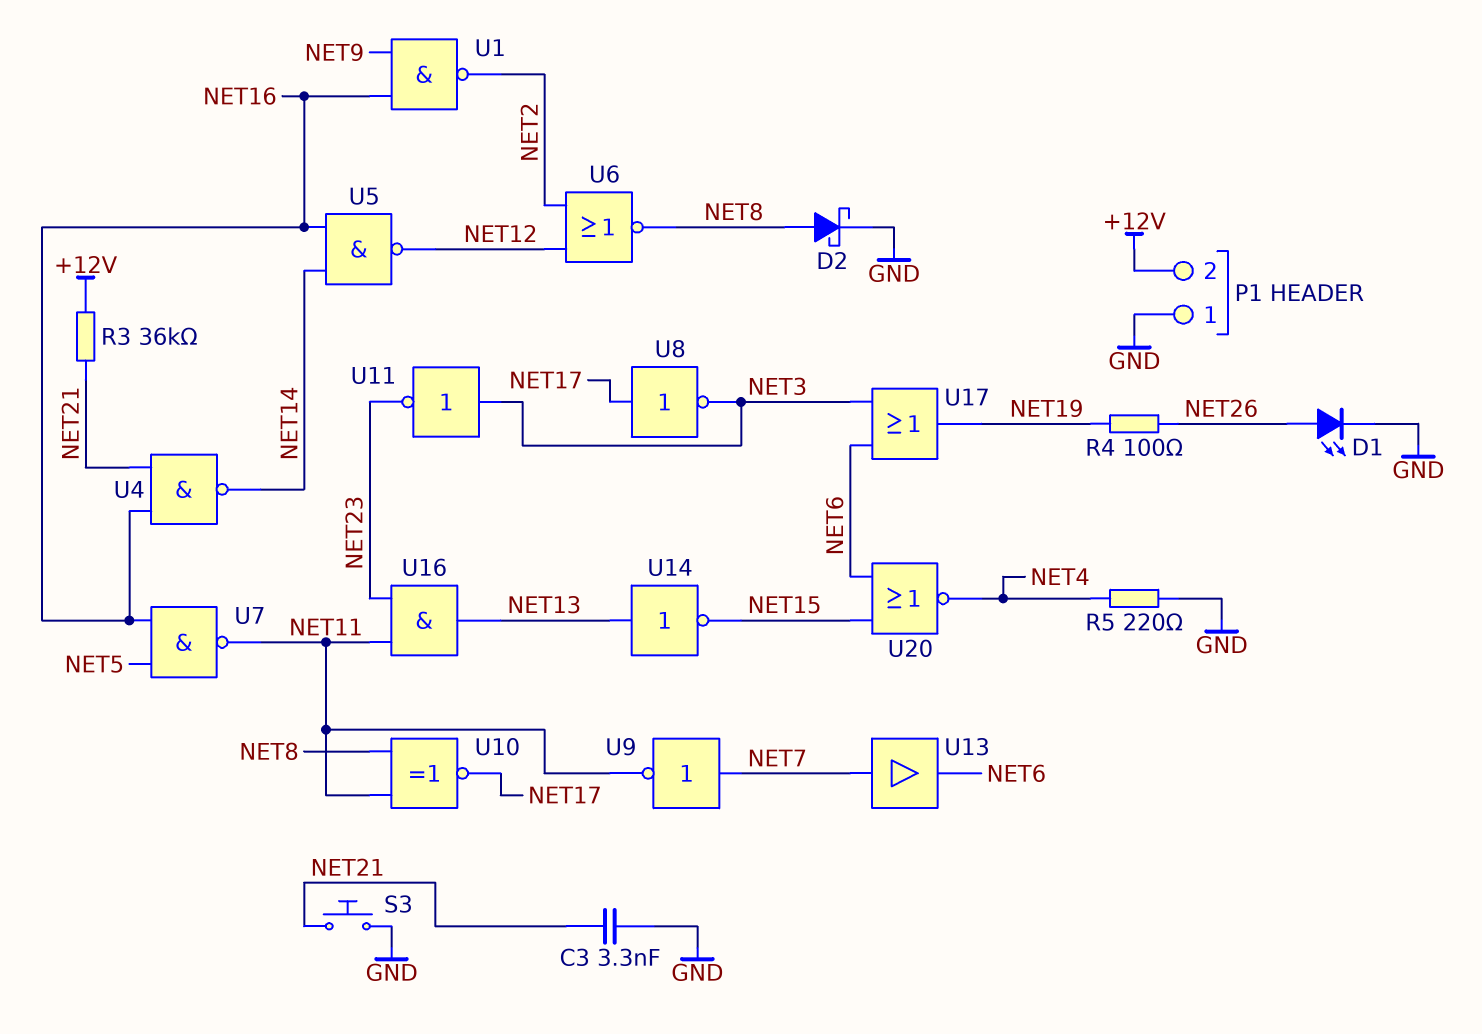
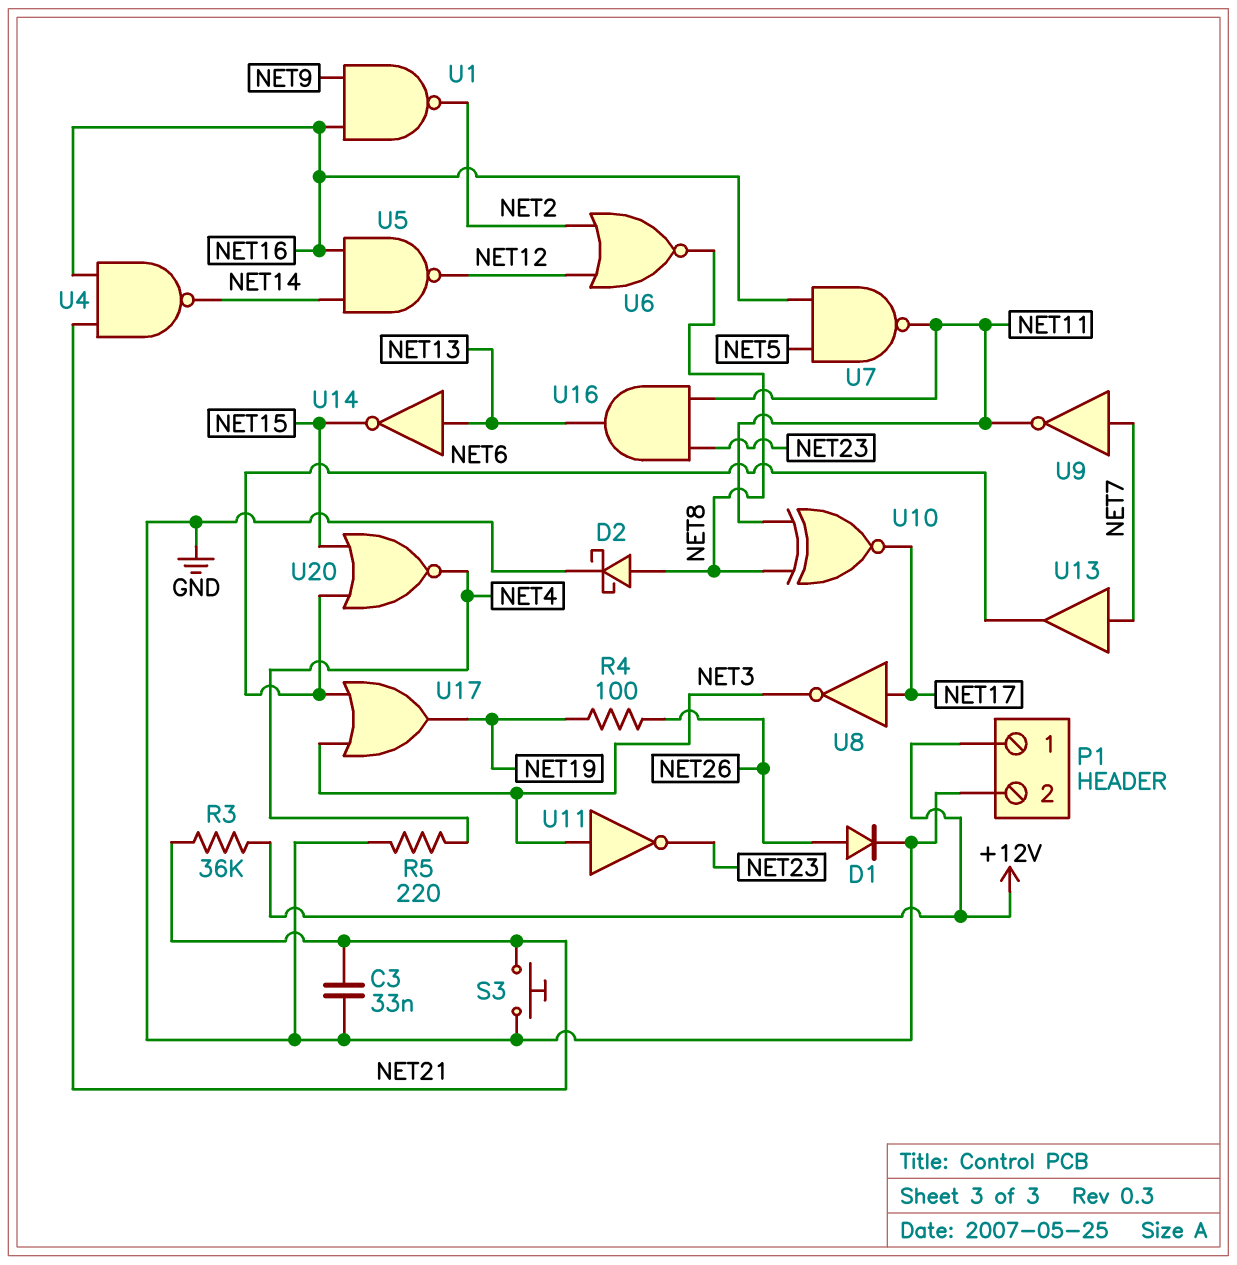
C3: 3.3nF (GND, NET21) -> 33nF (GND, NET21)
D1: LED (A NET26, K GND) -> diode (A NET26, K GND)
P1 pin 1: GND -> +12V
P1 pin 2: +12V -> GND

